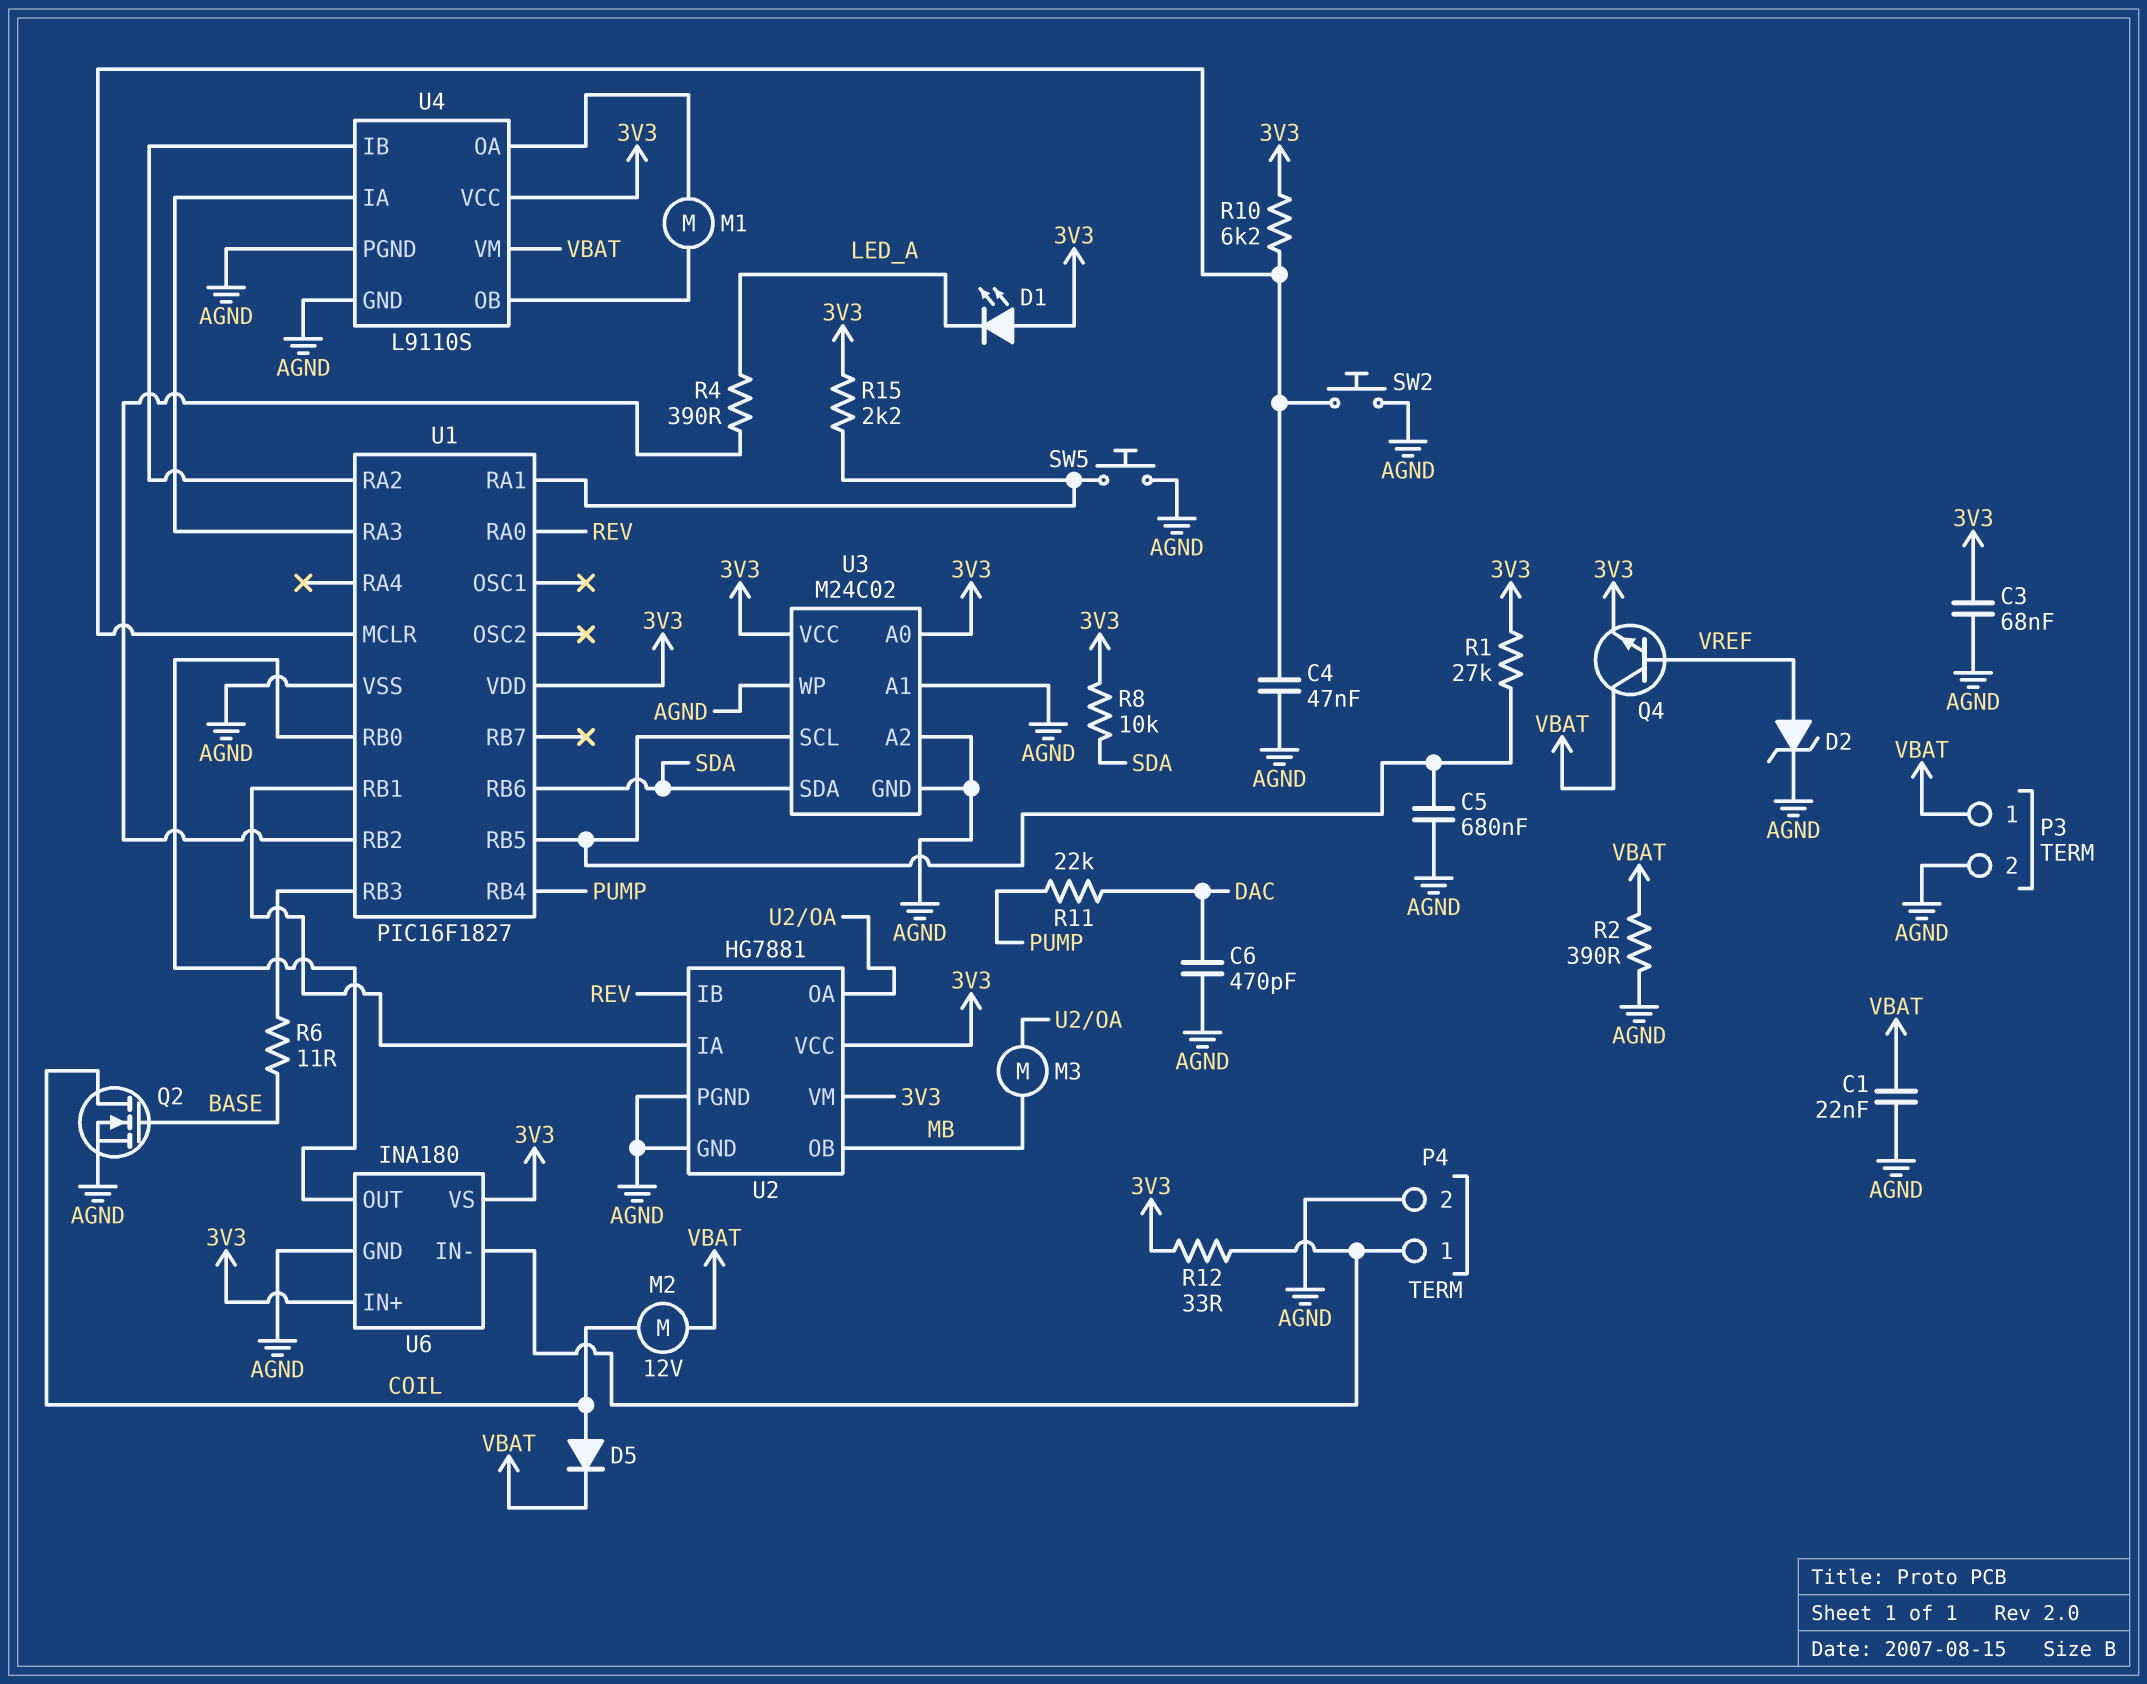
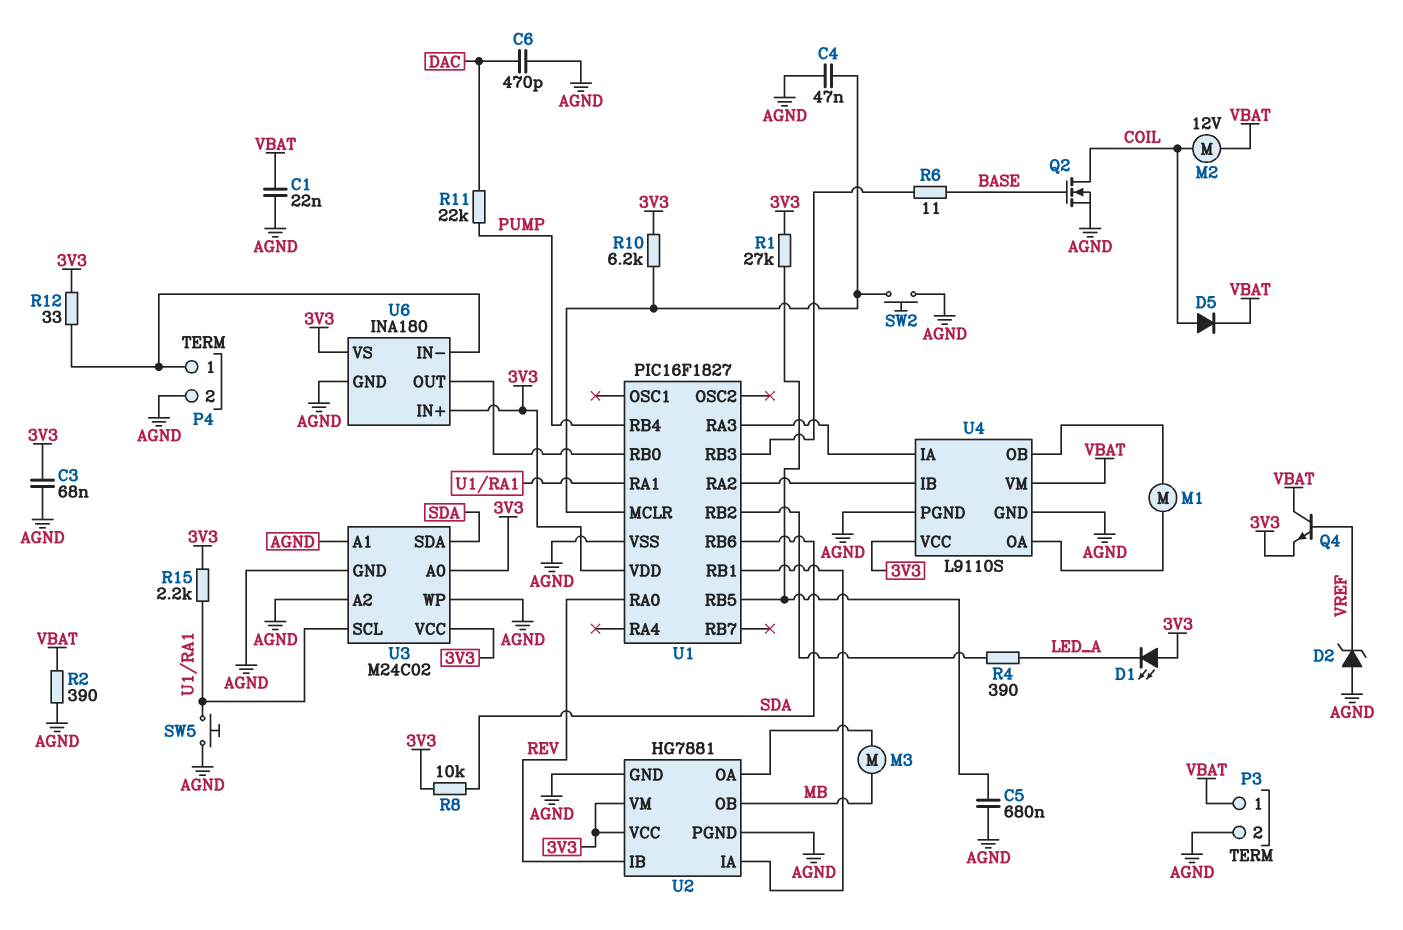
D2: zener (A VREF, K AGND) -> zener (A AGND, K VREF)
U3 pin SCL: U1/RB5 -> U1/RA1

